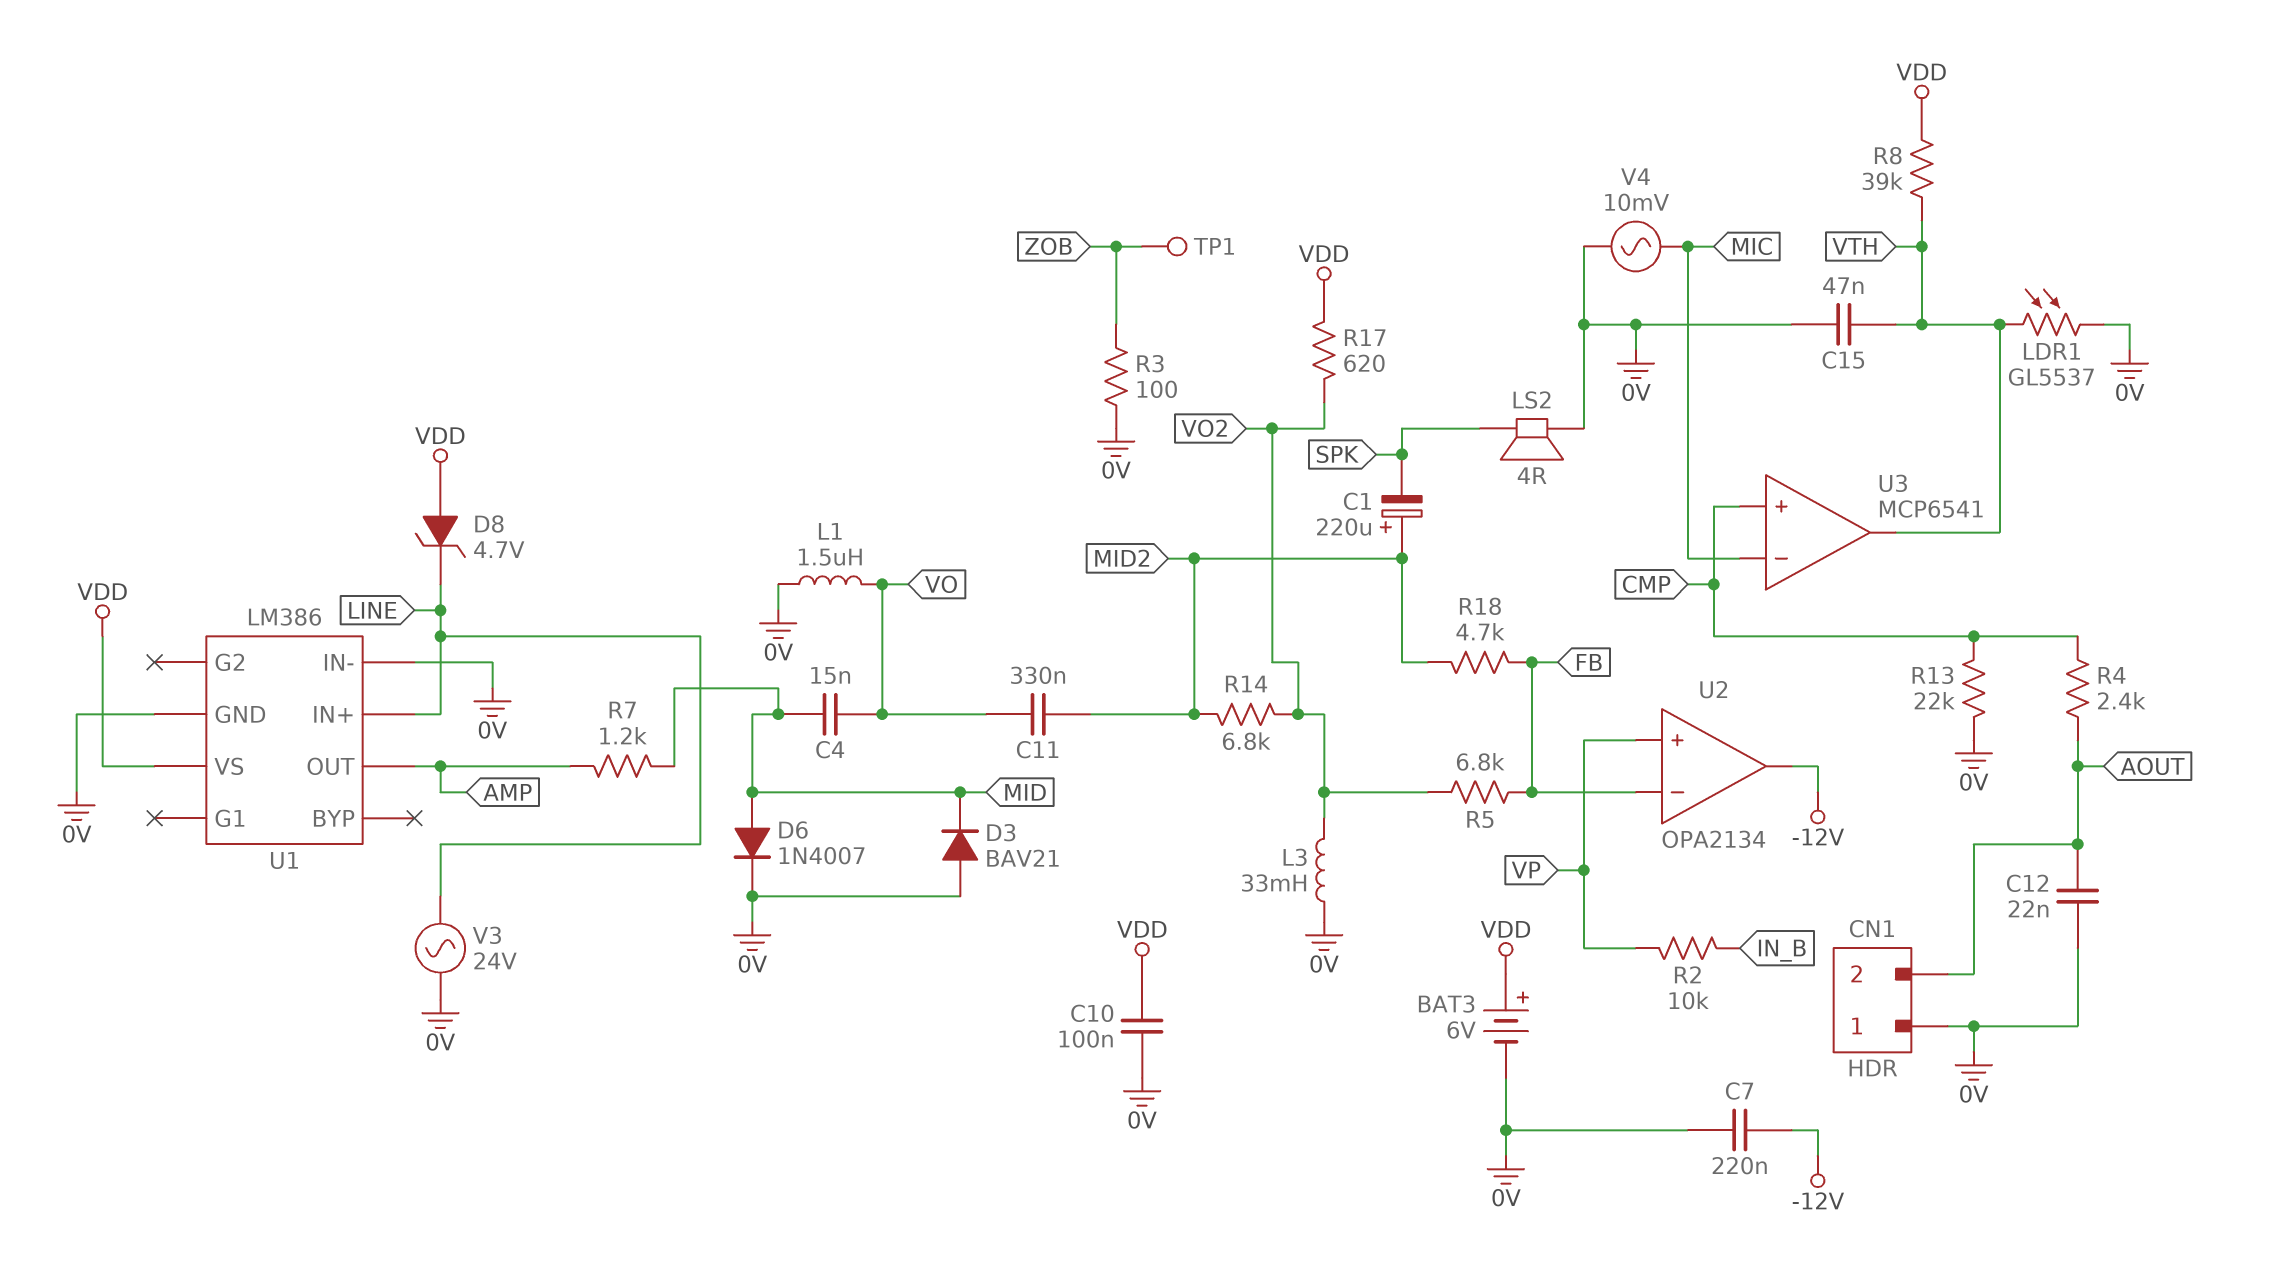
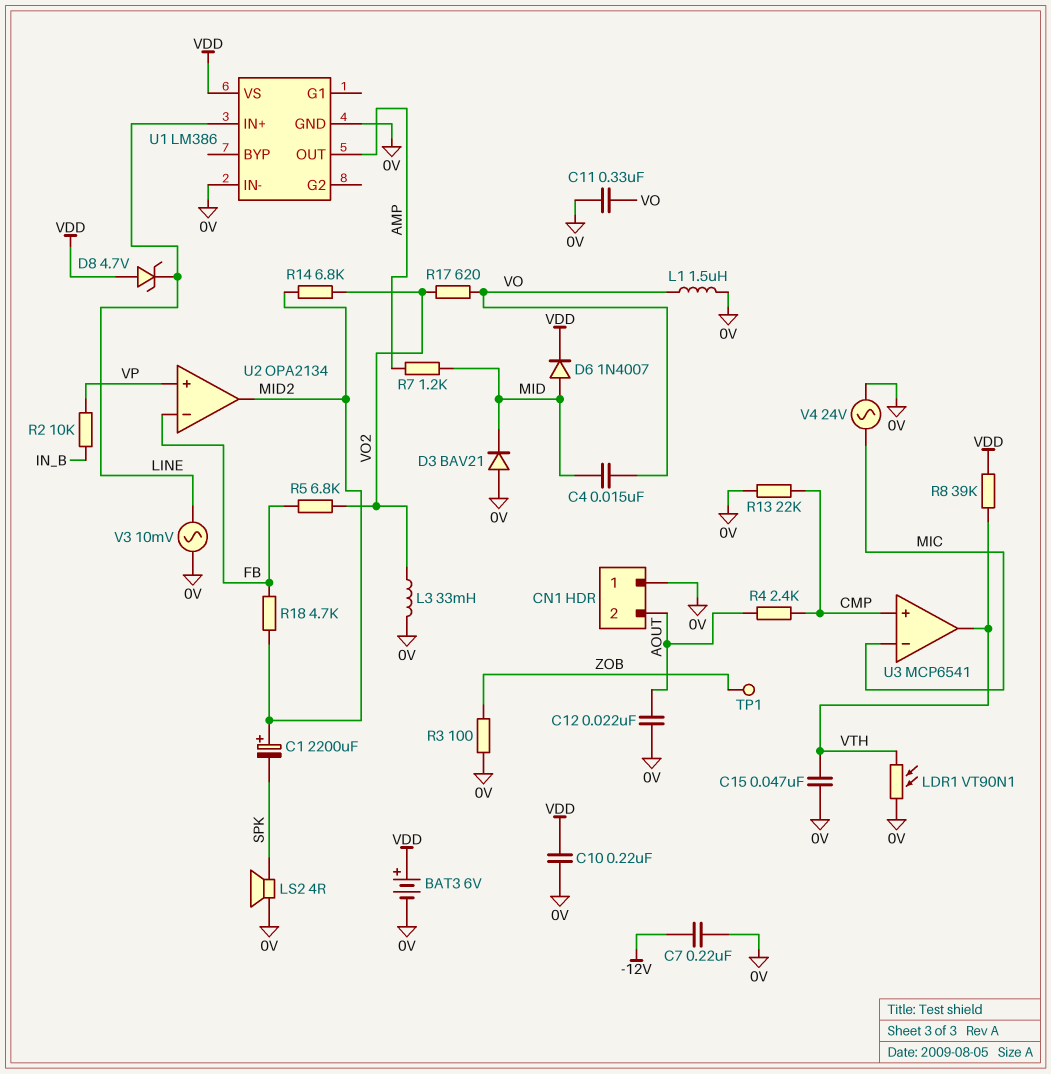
C1: 220uF (plus MID2, minus SPK) -> 2200uF (plus MID2, minus SPK)
C10: 100nF (0V, VDD) -> 220nF (0V, VDD)
C11: 330nF (MID2, VO) -> 330nF (0V, VO)
D6: diode 1N4007 (A MID, K 0V) -> diode 1N4007 (A MID, K VDD)
LDR1: GL5537 (0V, VTH) -> VT90N1 (0V, VTH)
R17: 620 (VDD, VO2) -> 620 (VO, VO2)
U2 pin out: -12V -> MID2
V3: AC 24V (0V, LINE) -> AC 10mV (0V, LINE)
V4: AC 10mV (0V, MIC) -> AC 24V (0V, MIC)

